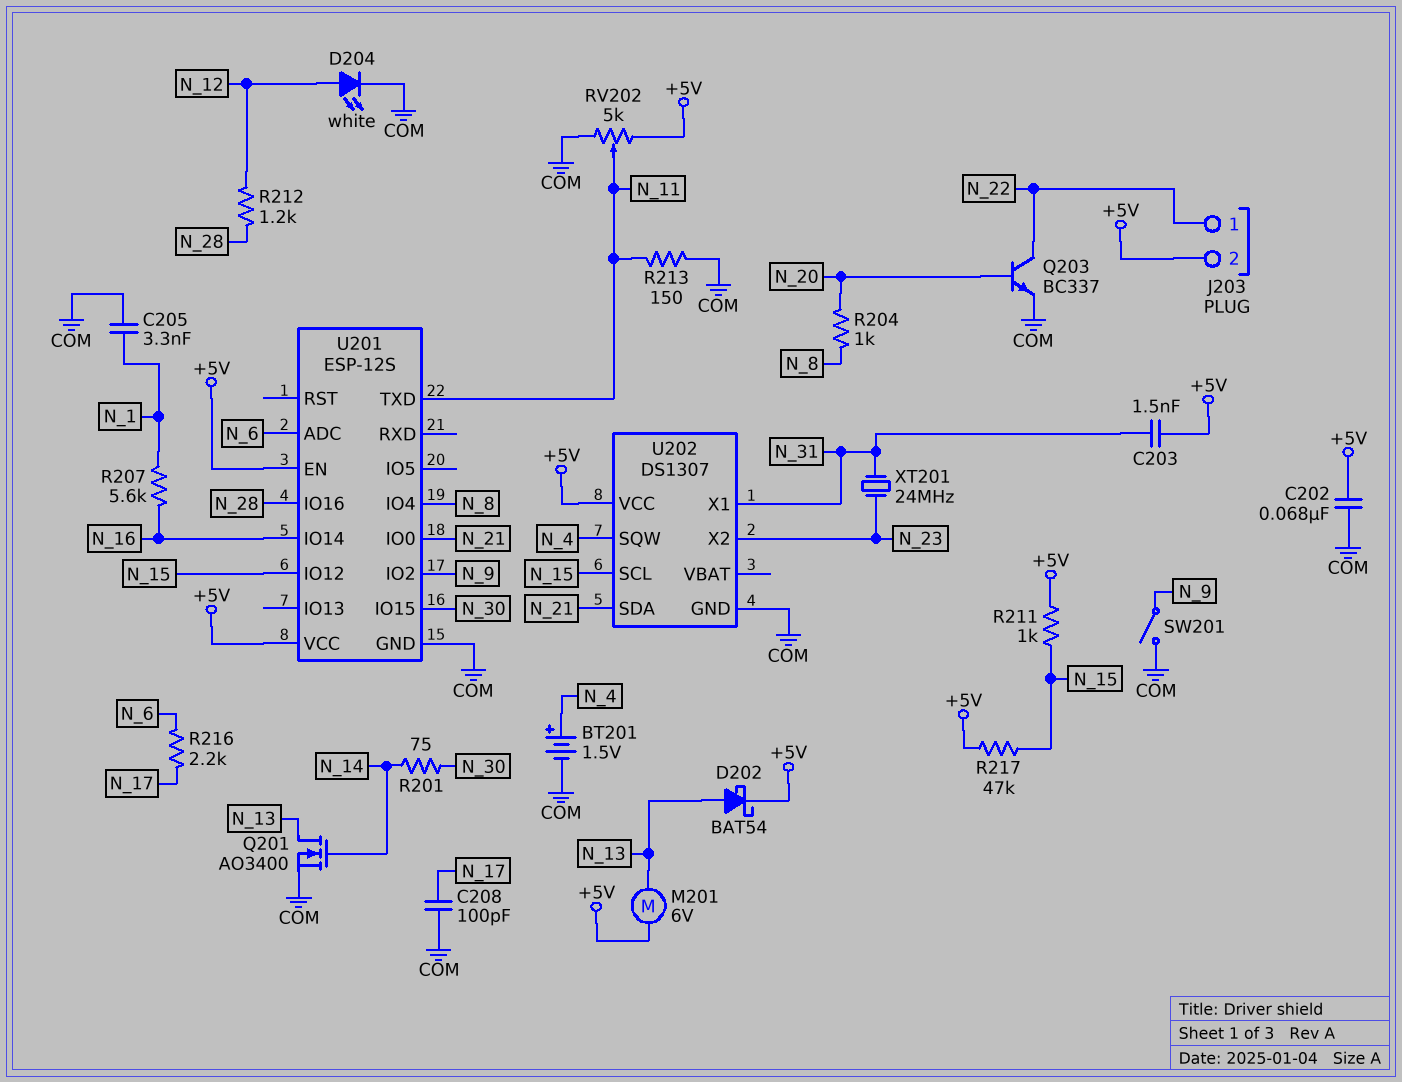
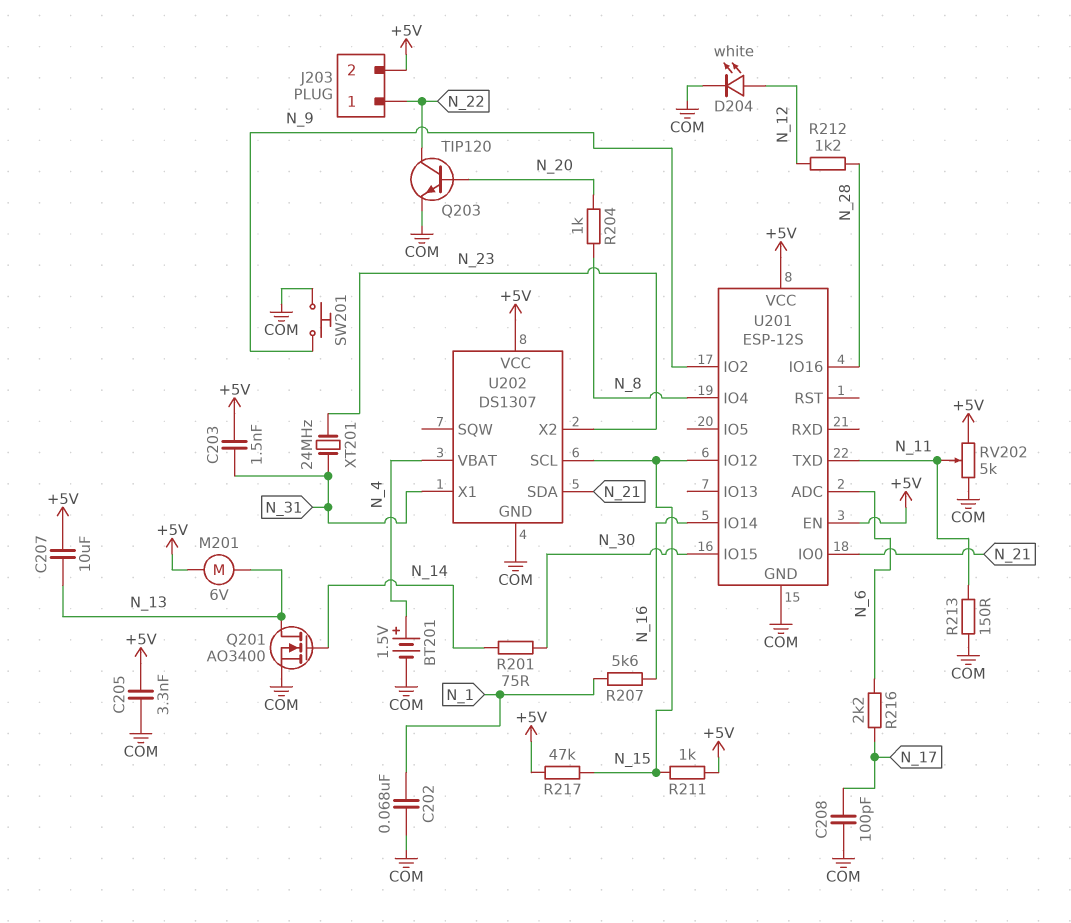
C202: 68nF (+5V, COM) -> 68nF (COM, N_1)
C205: 3.3nF (COM, N_1) -> 3.3nF (+5V, COM)
C207: none -> 10uF (+5V, N_13)
D202: schottky BAT54 (A N_13, K +5V) -> none
Q203: NPN BC337 (B N_20, C N_22, E COM) -> NPN TIP120 (B N_20, C N_22, E COM)
SW201: switch (COM, N_9) -> button (COM, N_9)
U202 pin SQW: N_4 -> none
U202 pin VBAT: none -> N_4

